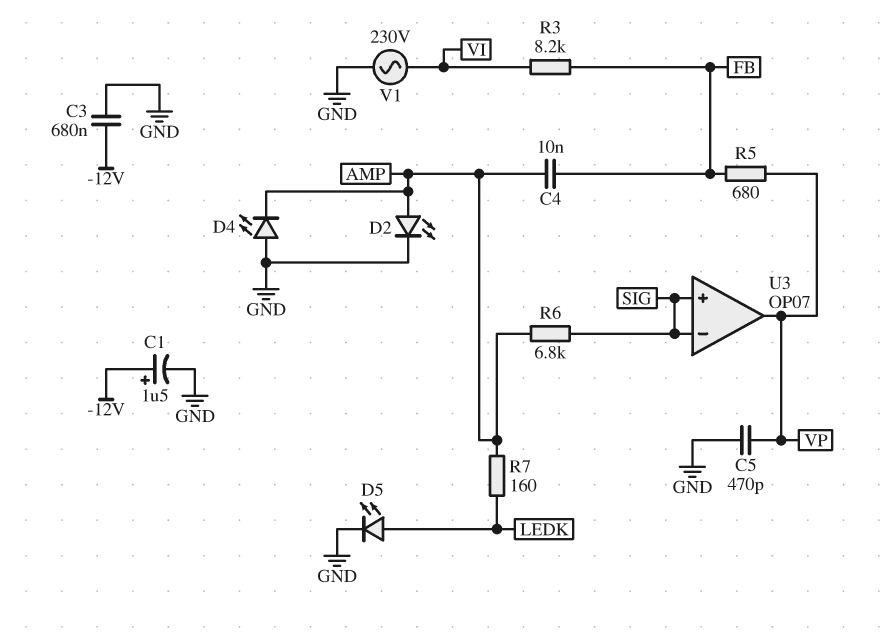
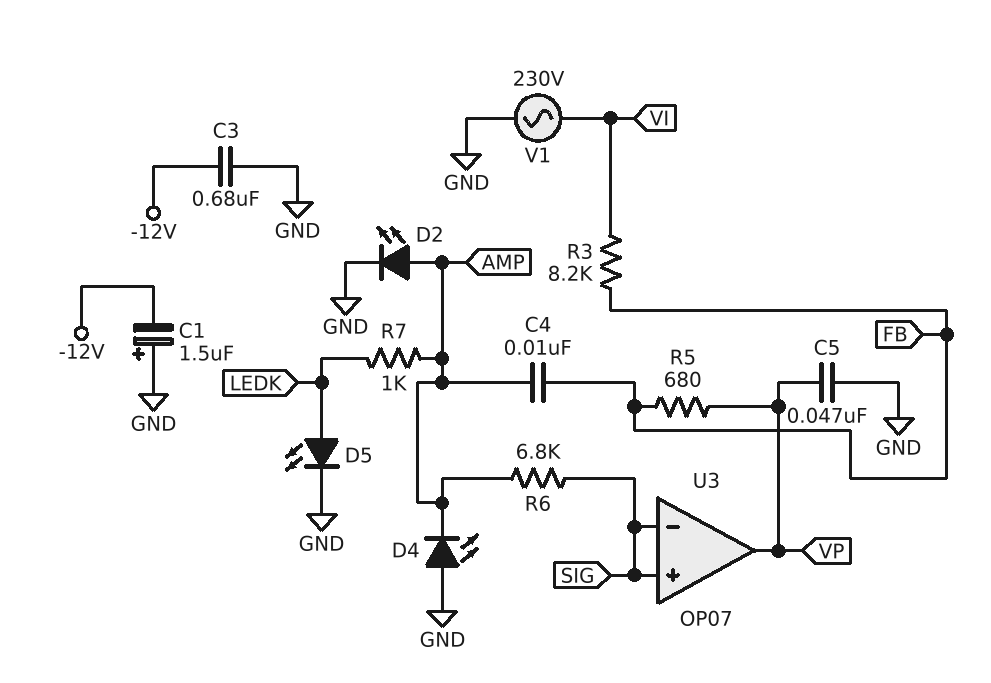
C1: 1.5uF (plus -12V, minus GND) -> 1.5uF (plus GND, minus -12V)
C5: 470pF (GND, VP) -> 47nF (GND, VP)
R7: 160 (AMP, LEDK) -> 1k (AMP, LEDK)

